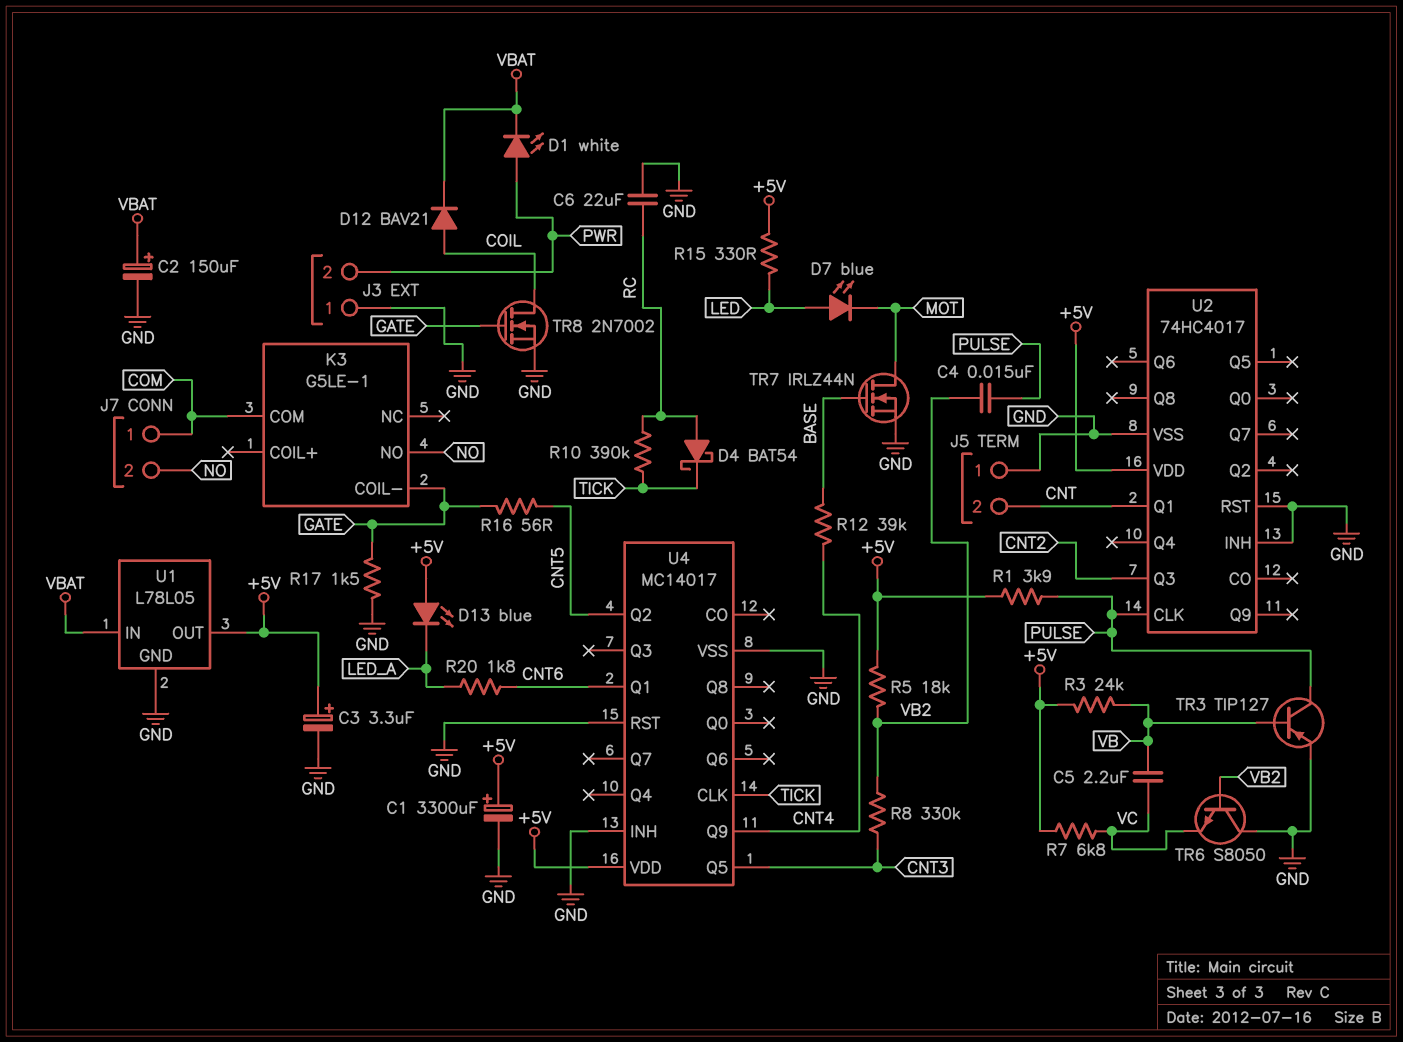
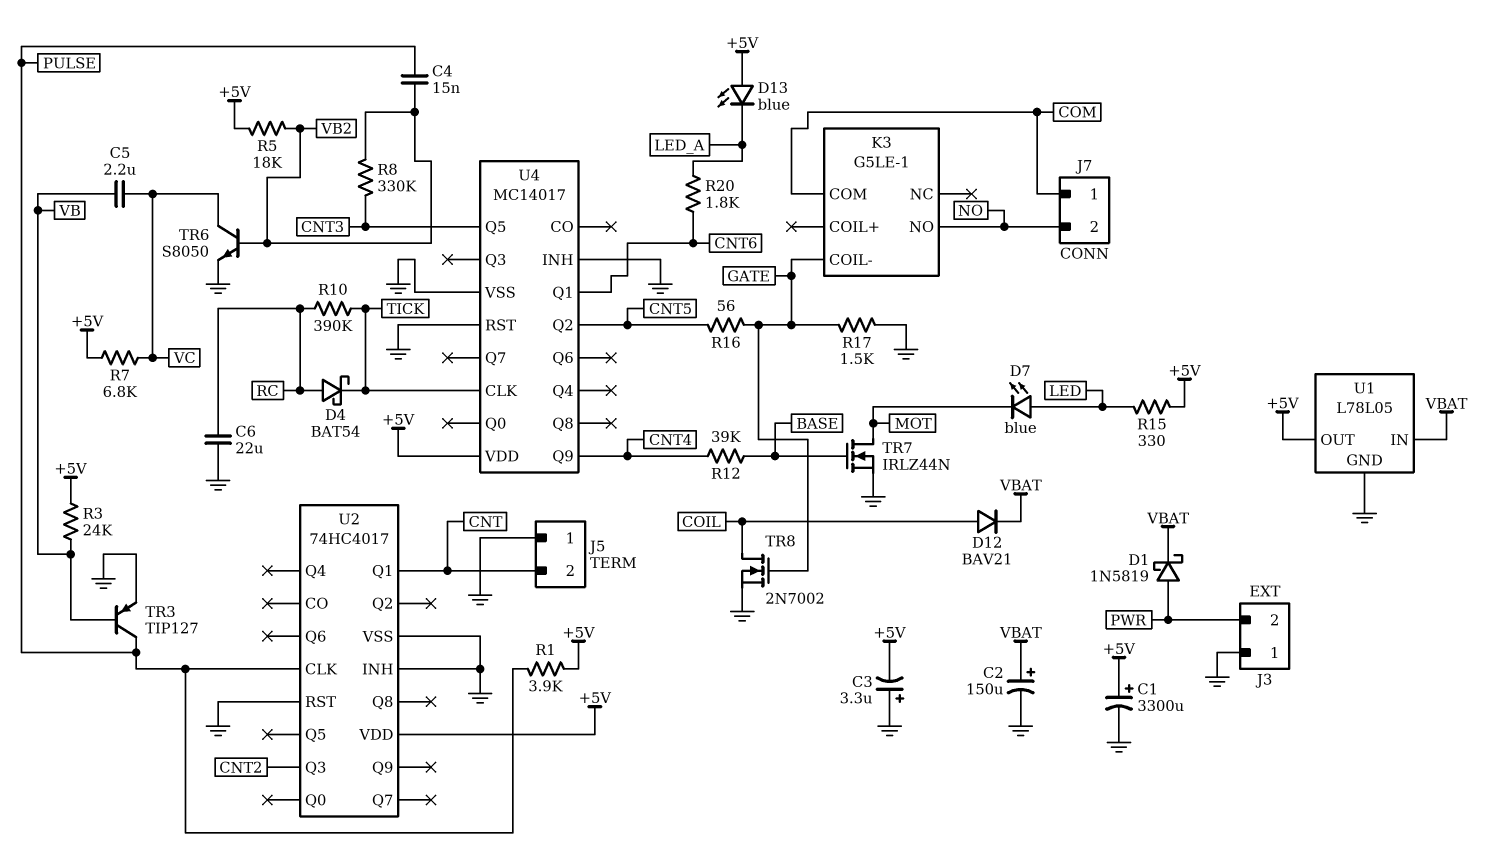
C3: 3.3uF (plus +5V, minus GND) -> 3.3uF (plus GND, minus +5V)
D1: LED white (A PWR, K VBAT) -> schottky 1N5819 (A PWR, K VBAT)
TR6: NPN S8050 (B VB2, C GND, E VC) -> NPN S8050 (B VB2, C VC, E GND)

